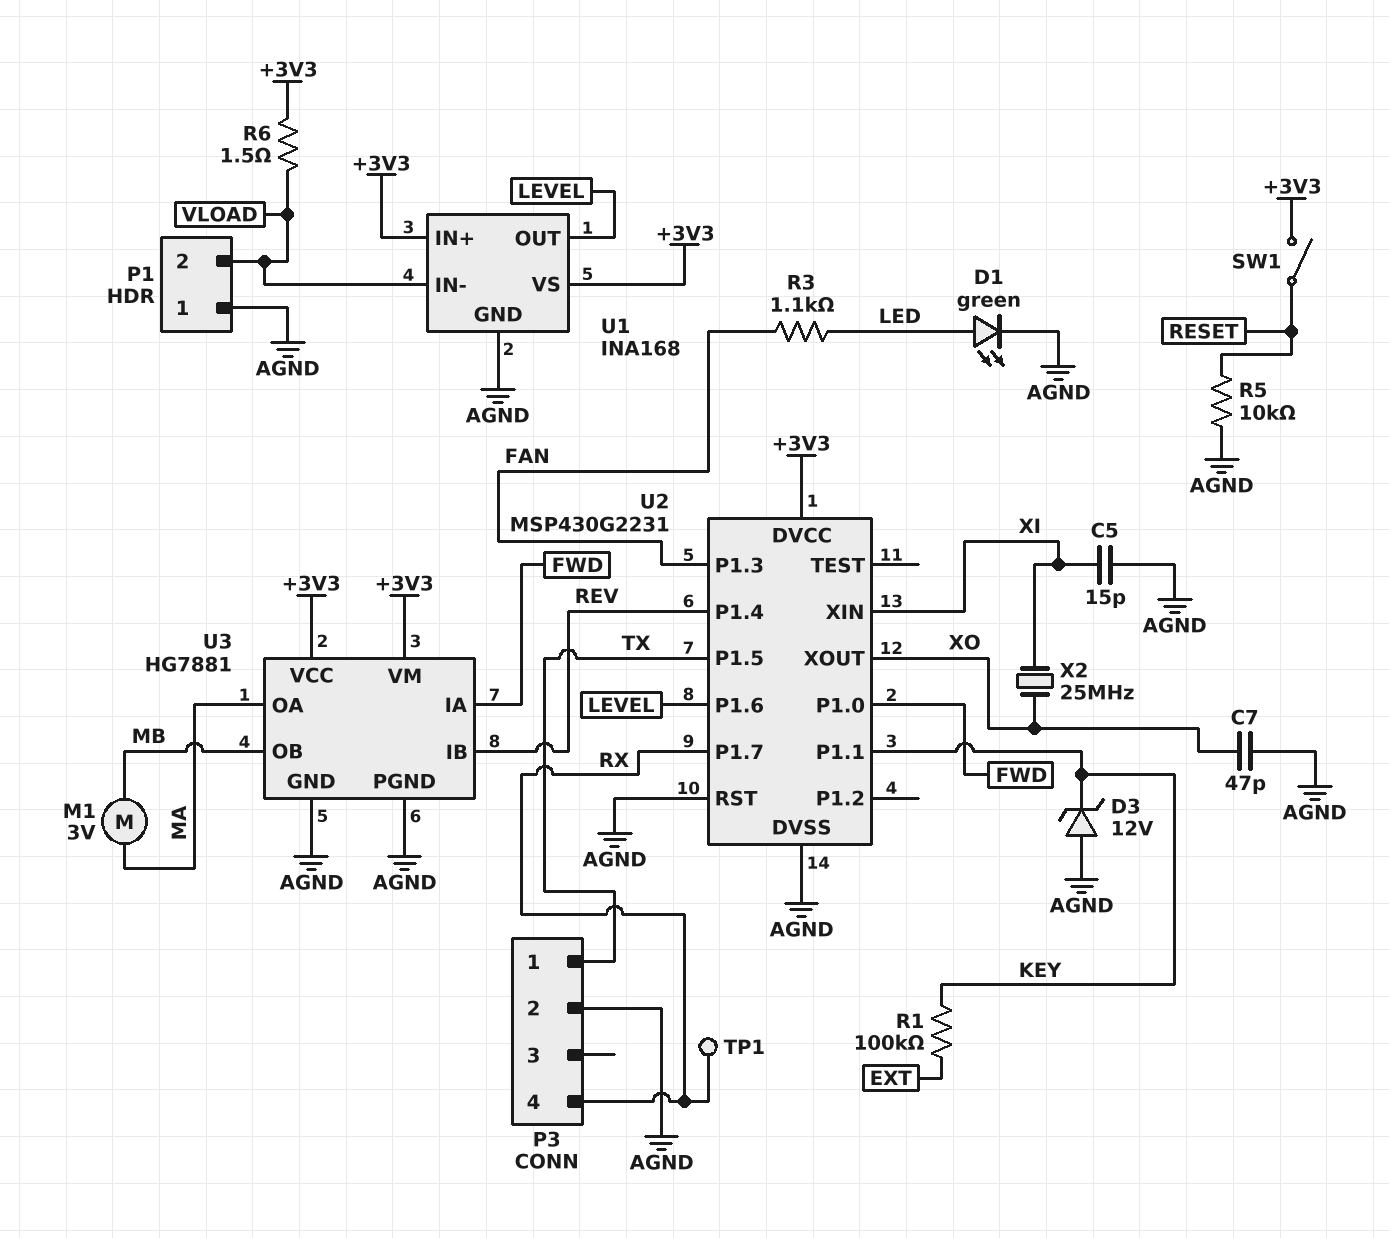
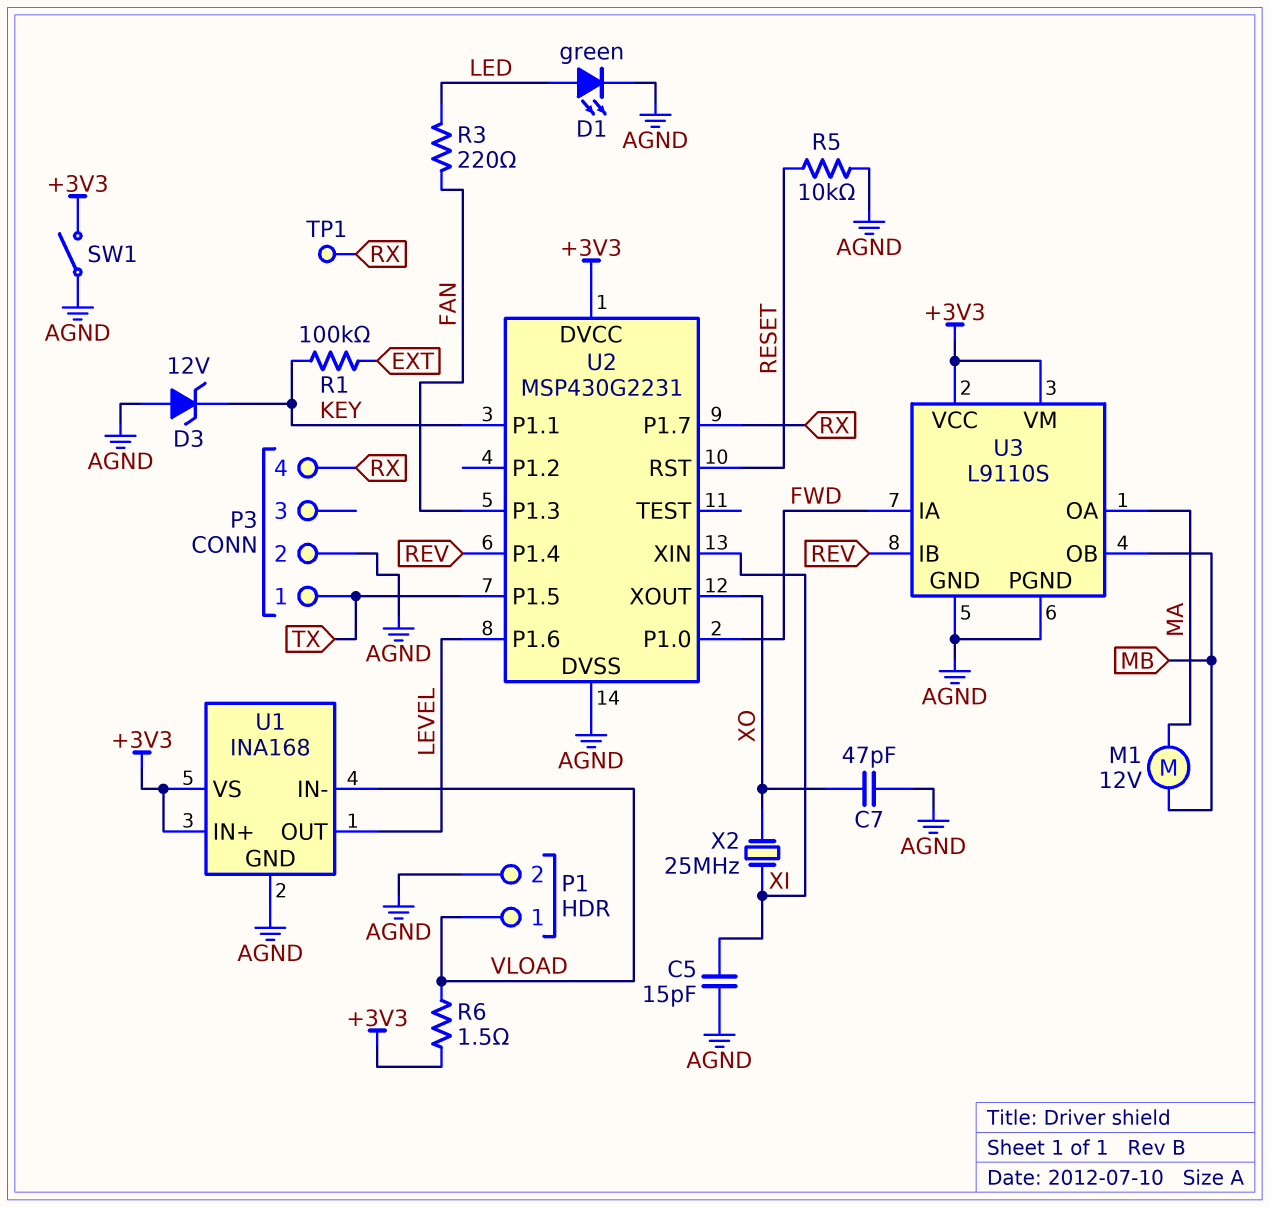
M1: motor 3V (MA, MB) -> motor 12V (MA, MB)
P1 pin 1: AGND -> VLOAD
P1 pin 2: VLOAD -> AGND
R3: 1.1k (FAN, LED) -> 220 (FAN, LED)
SW1: switch (+3V3, RESET) -> switch (+3V3, AGND)
U2 pin RST: AGND -> RESET
U3: HG7881 -> L9110S

